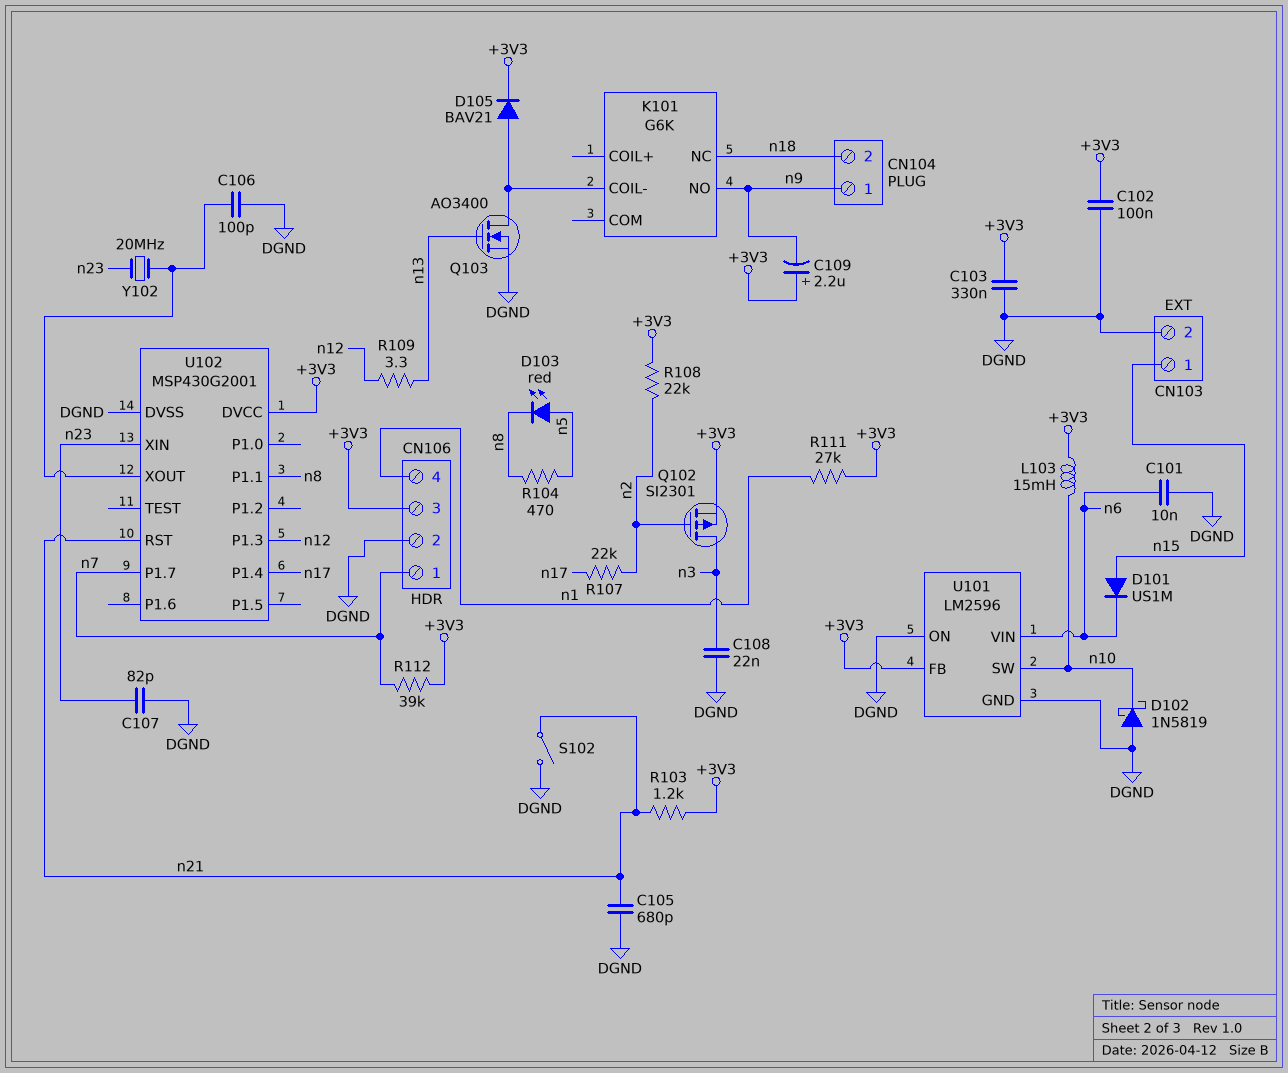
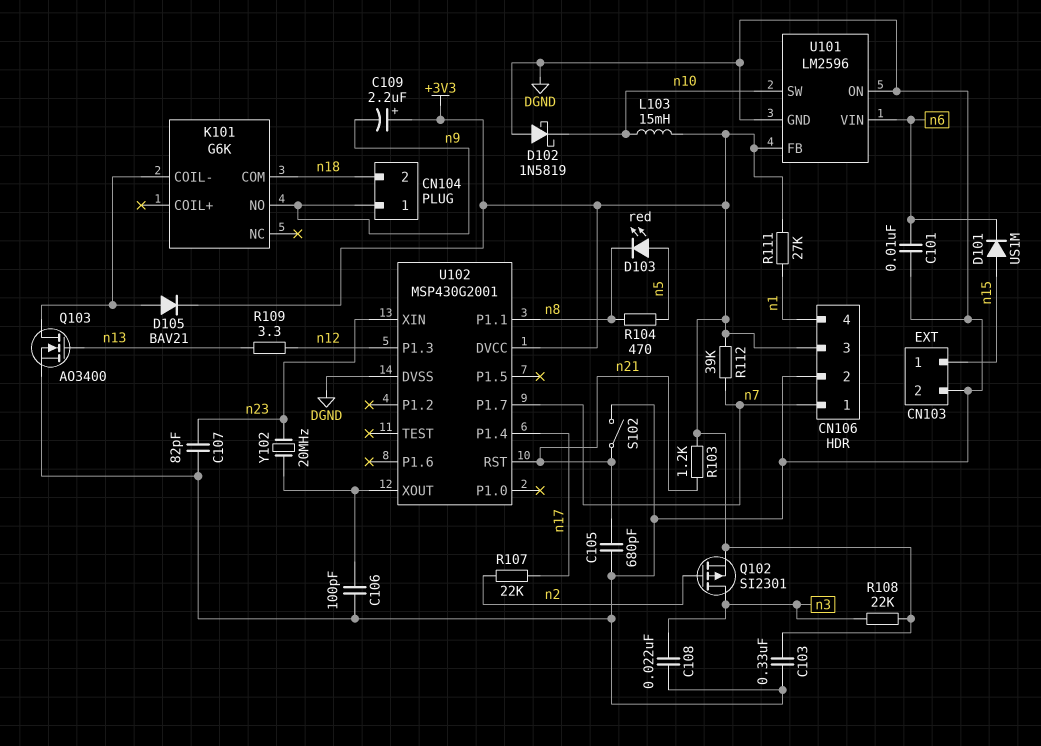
C102: 100nF (+3V3, DGND) -> none
K101 pin COM: none -> n18
K101 pin NC: n18 -> none
R108: 22k (+3V3, n2) -> 22k (+3V3, n3)

